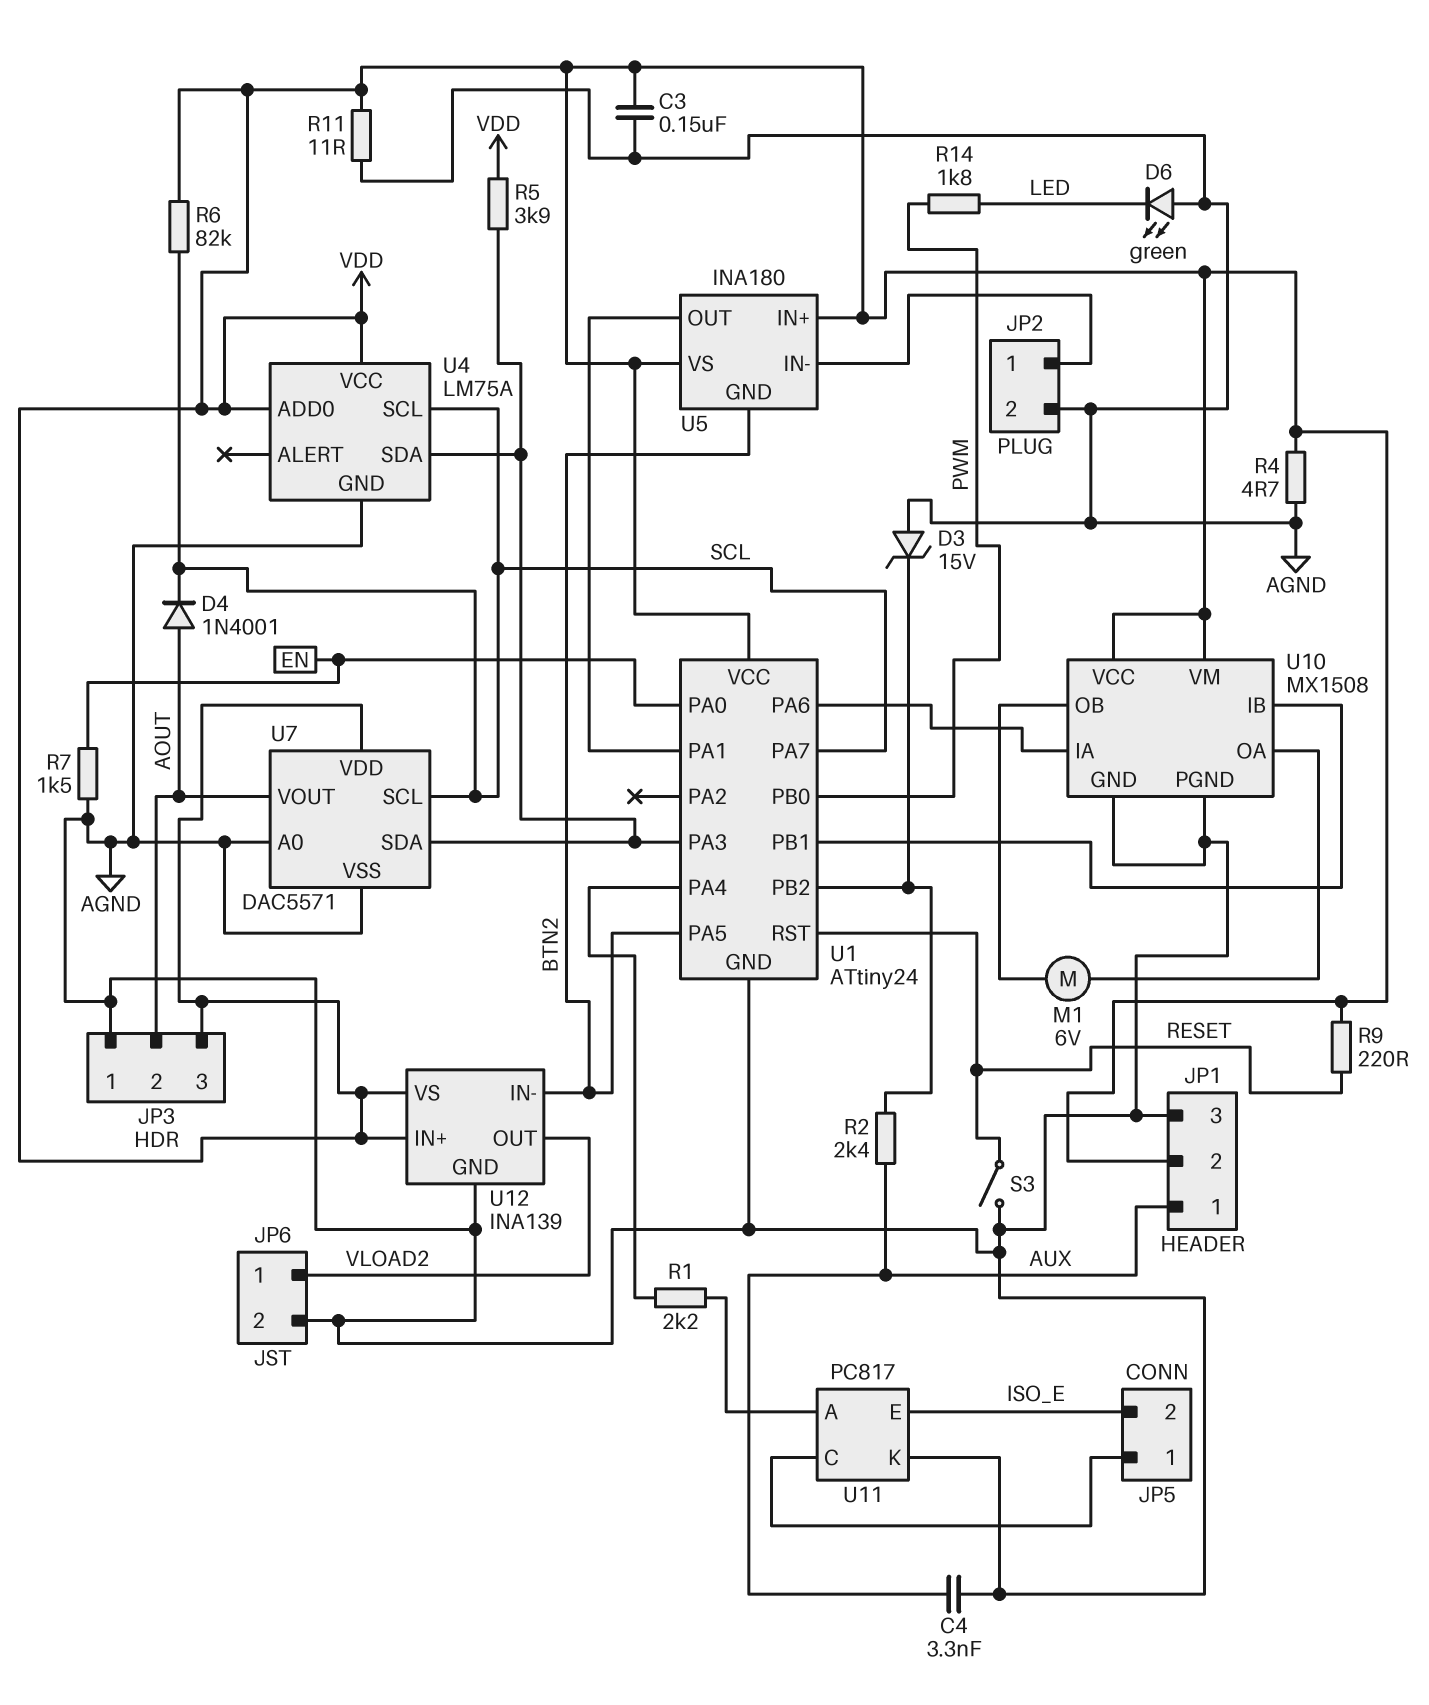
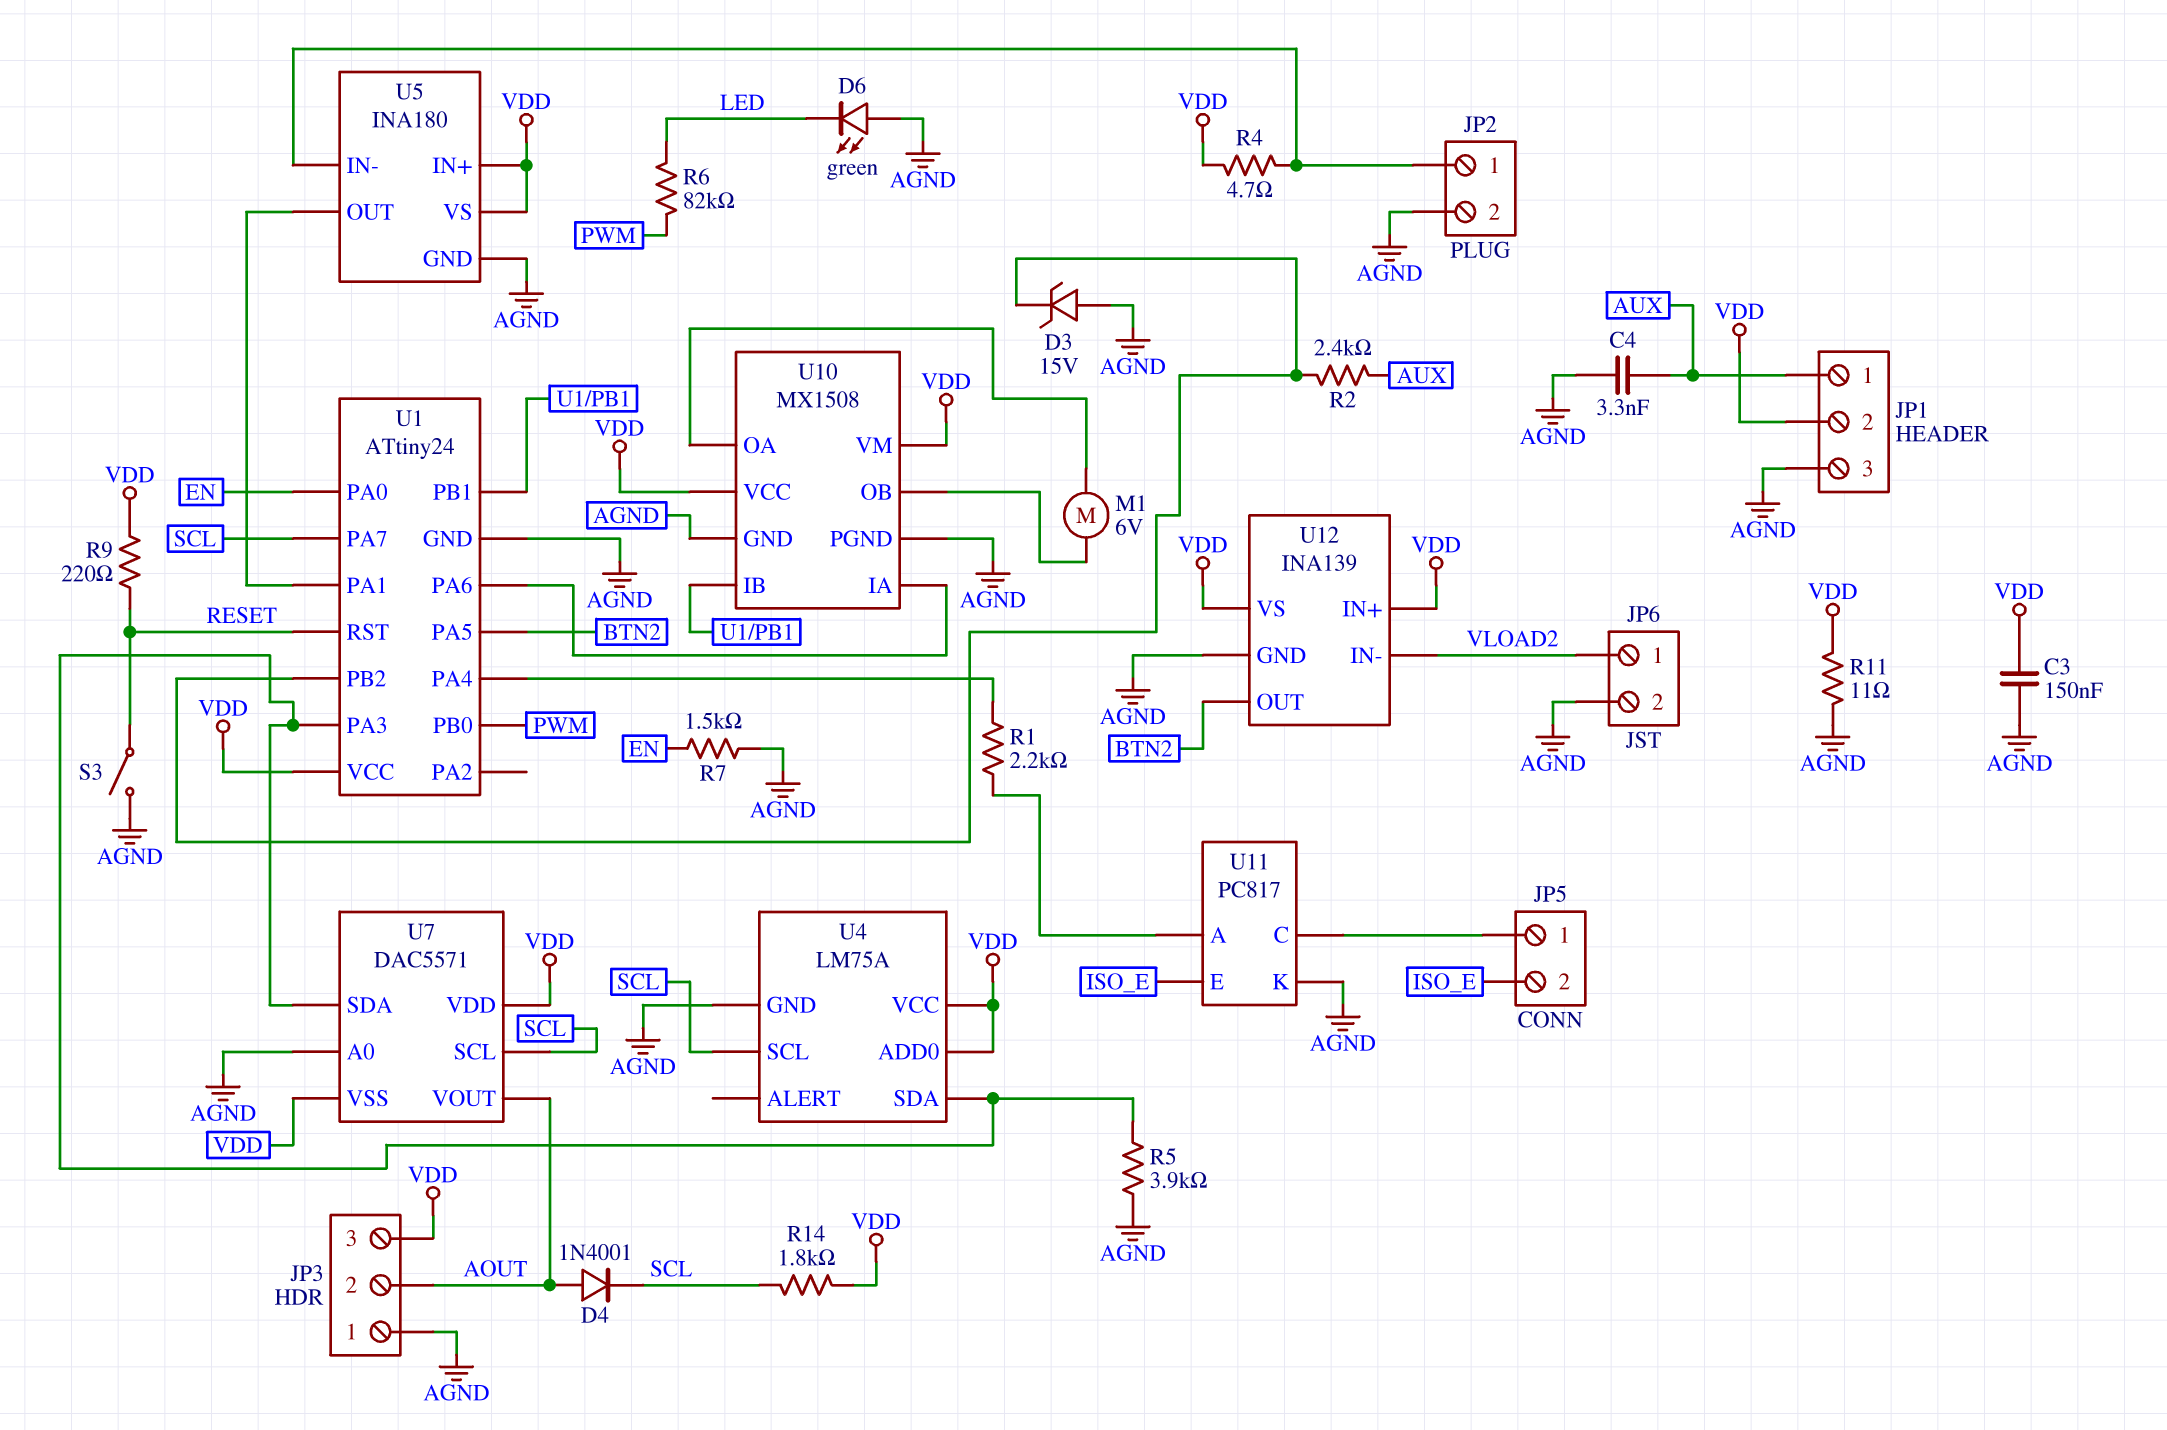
R4: 4.7 (AGND, VDD) -> 4.7 (JP2/1, VDD)
R5: 3.9k (U1/PA3, VDD) -> 3.9k (AGND, U1/PA3)
R6: 82k (SCL, VDD) -> 82k (LED, PWM)
R14: 1.8k (LED, PWM) -> 1.8k (SCL, VDD)
U5 pin GND: BTN2 -> AGND
U7 pin VSS: AGND -> VDD
U12 pin IN-: BTN2 -> VLOAD2
U12 pin OUT: VLOAD2 -> BTN2

